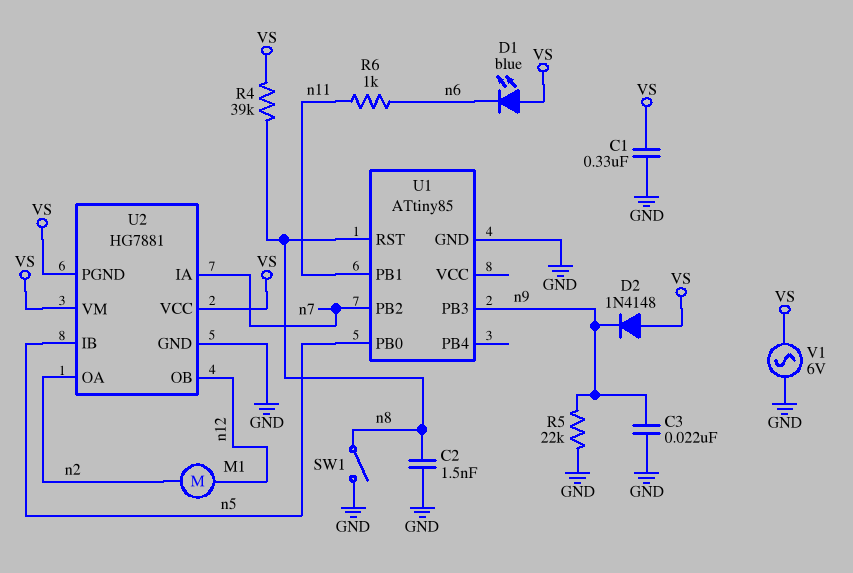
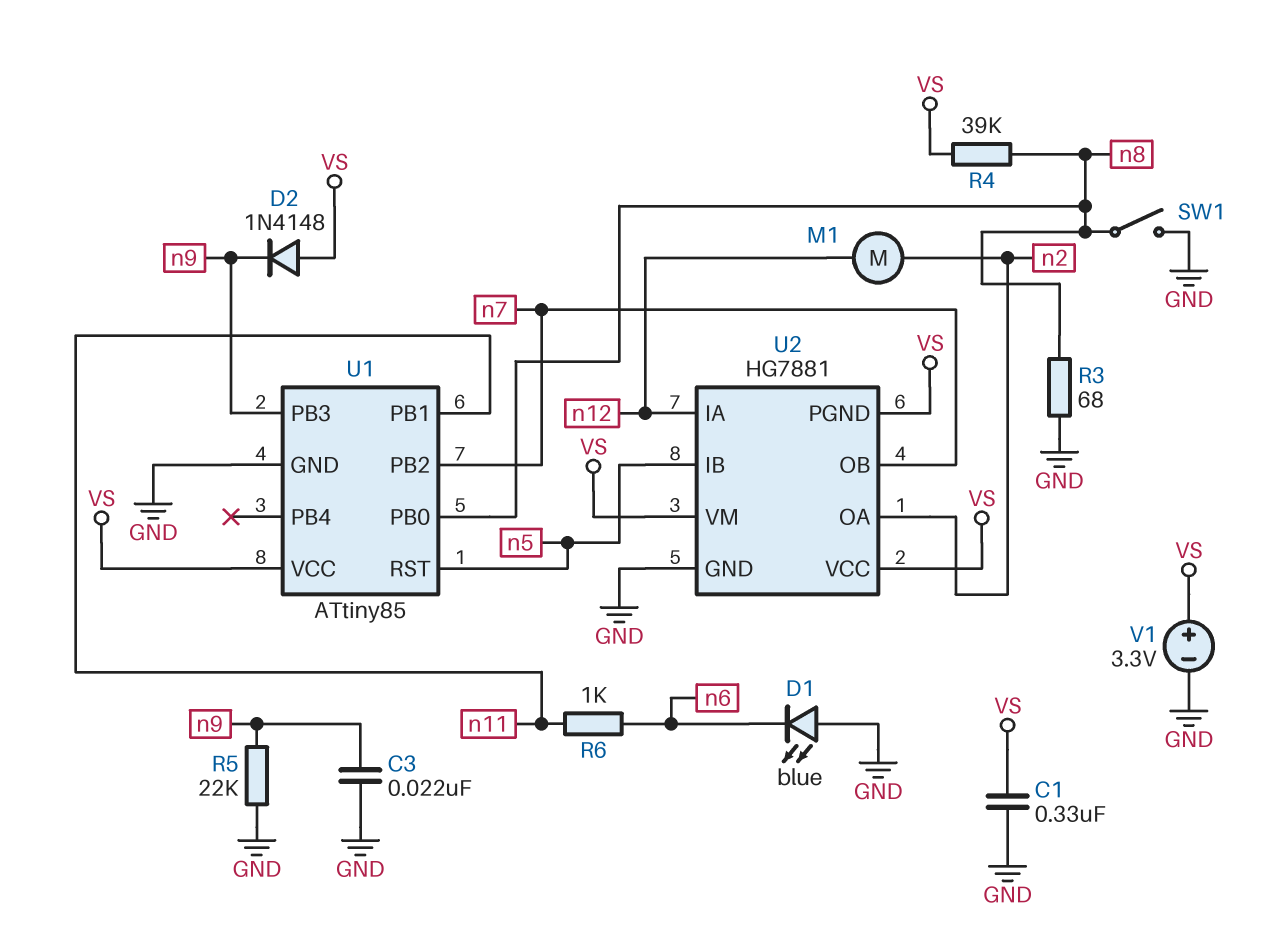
C2: 1.5nF (GND, n8) -> none
D1: LED blue (A VS, K n6) -> LED blue (A GND, K n6)
R3: none -> 68 (GND, n8)
U1 pin PB0: n5 -> n8
U1 pin RST: n8 -> n5
U1 pin VCC: none -> VS
U2 pin IA: n7 -> n12
U2 pin OB: n12 -> n7
V1: AC 6V (GND, VS) -> 3.3V (plus VS, minus GND)

